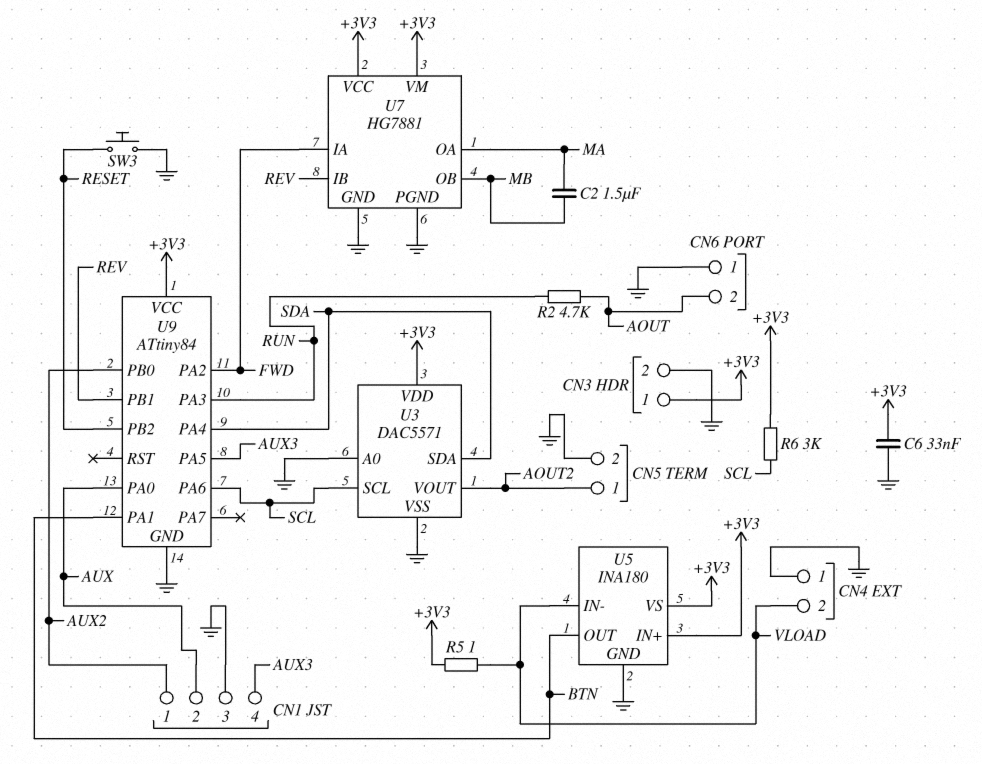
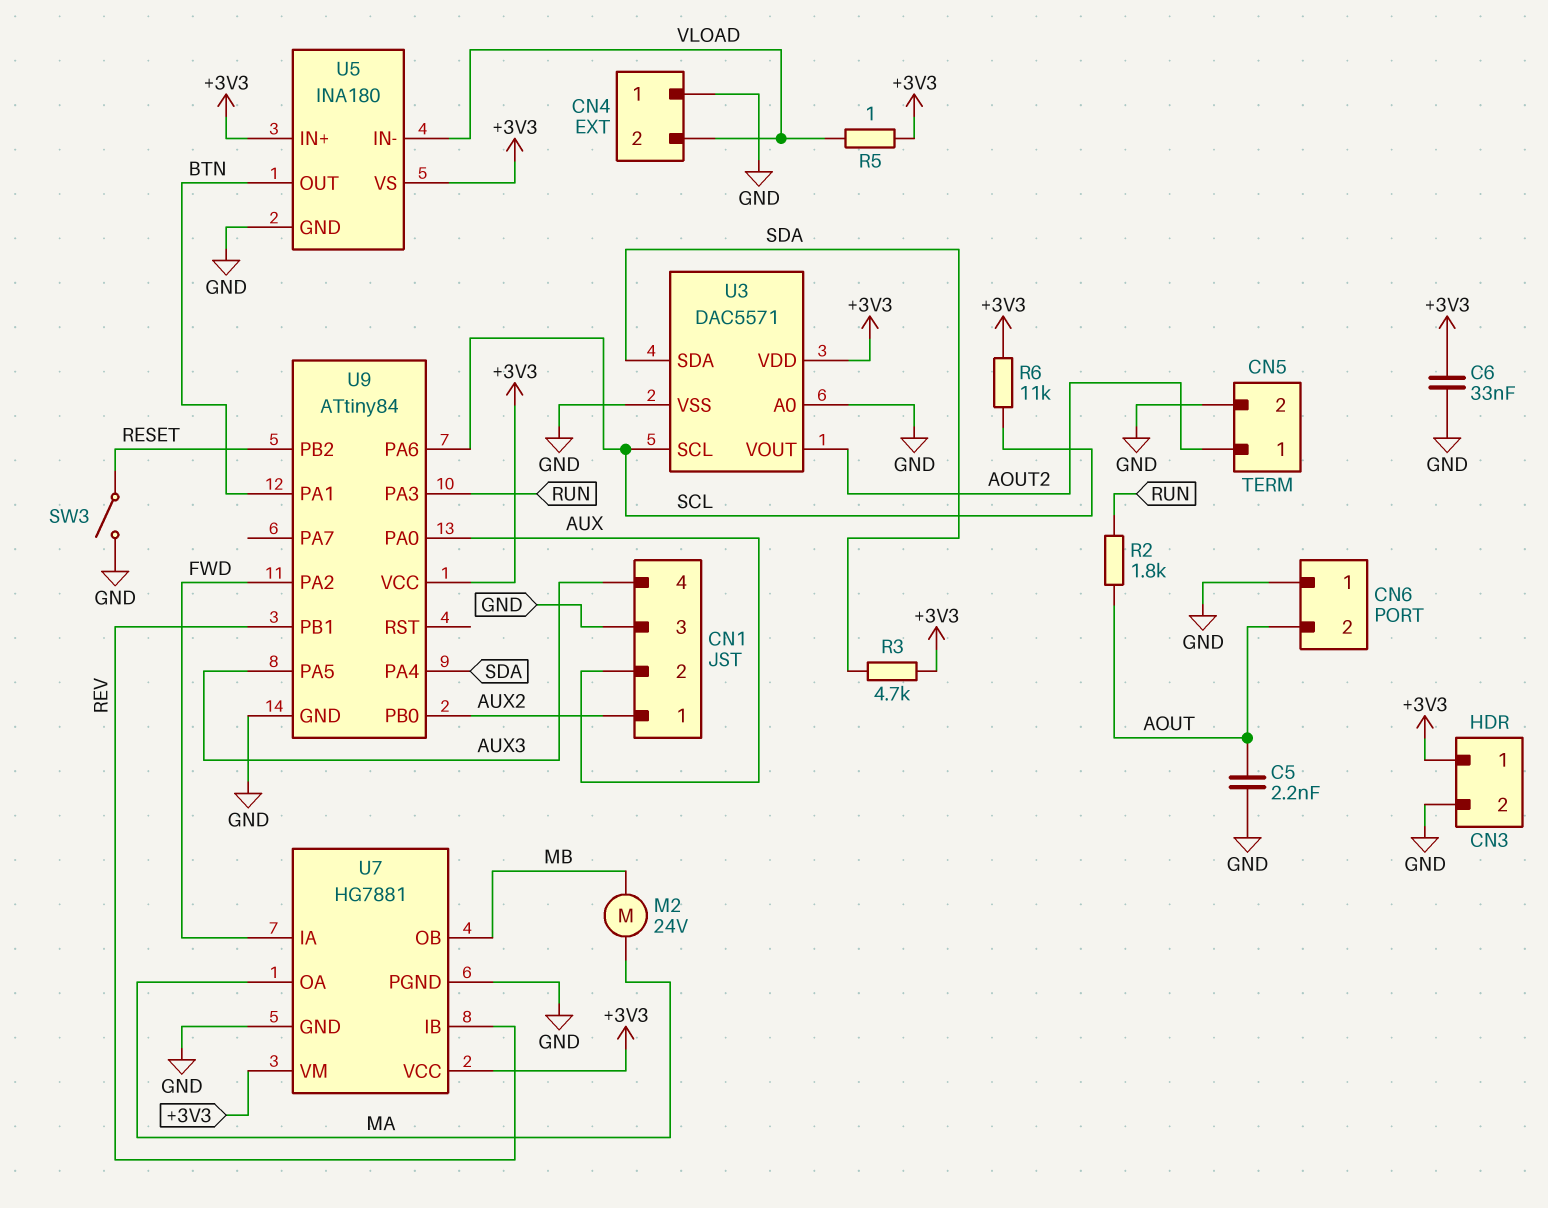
C2: 1.5uF (MA, MB) -> none
C5: none -> 2.2nF (AOUT, GND)
M2: none -> motor 24V (MA, MB)
R2: 4.7k (AOUT, RUN) -> 1.8k (AOUT, RUN)
R3: none -> 4.7k (+3V3, SDA)
R6: 3k (+3V3, SCL) -> 11k (+3V3, SCL)
SW3: button (GND, RESET) -> switch (GND, RESET)

